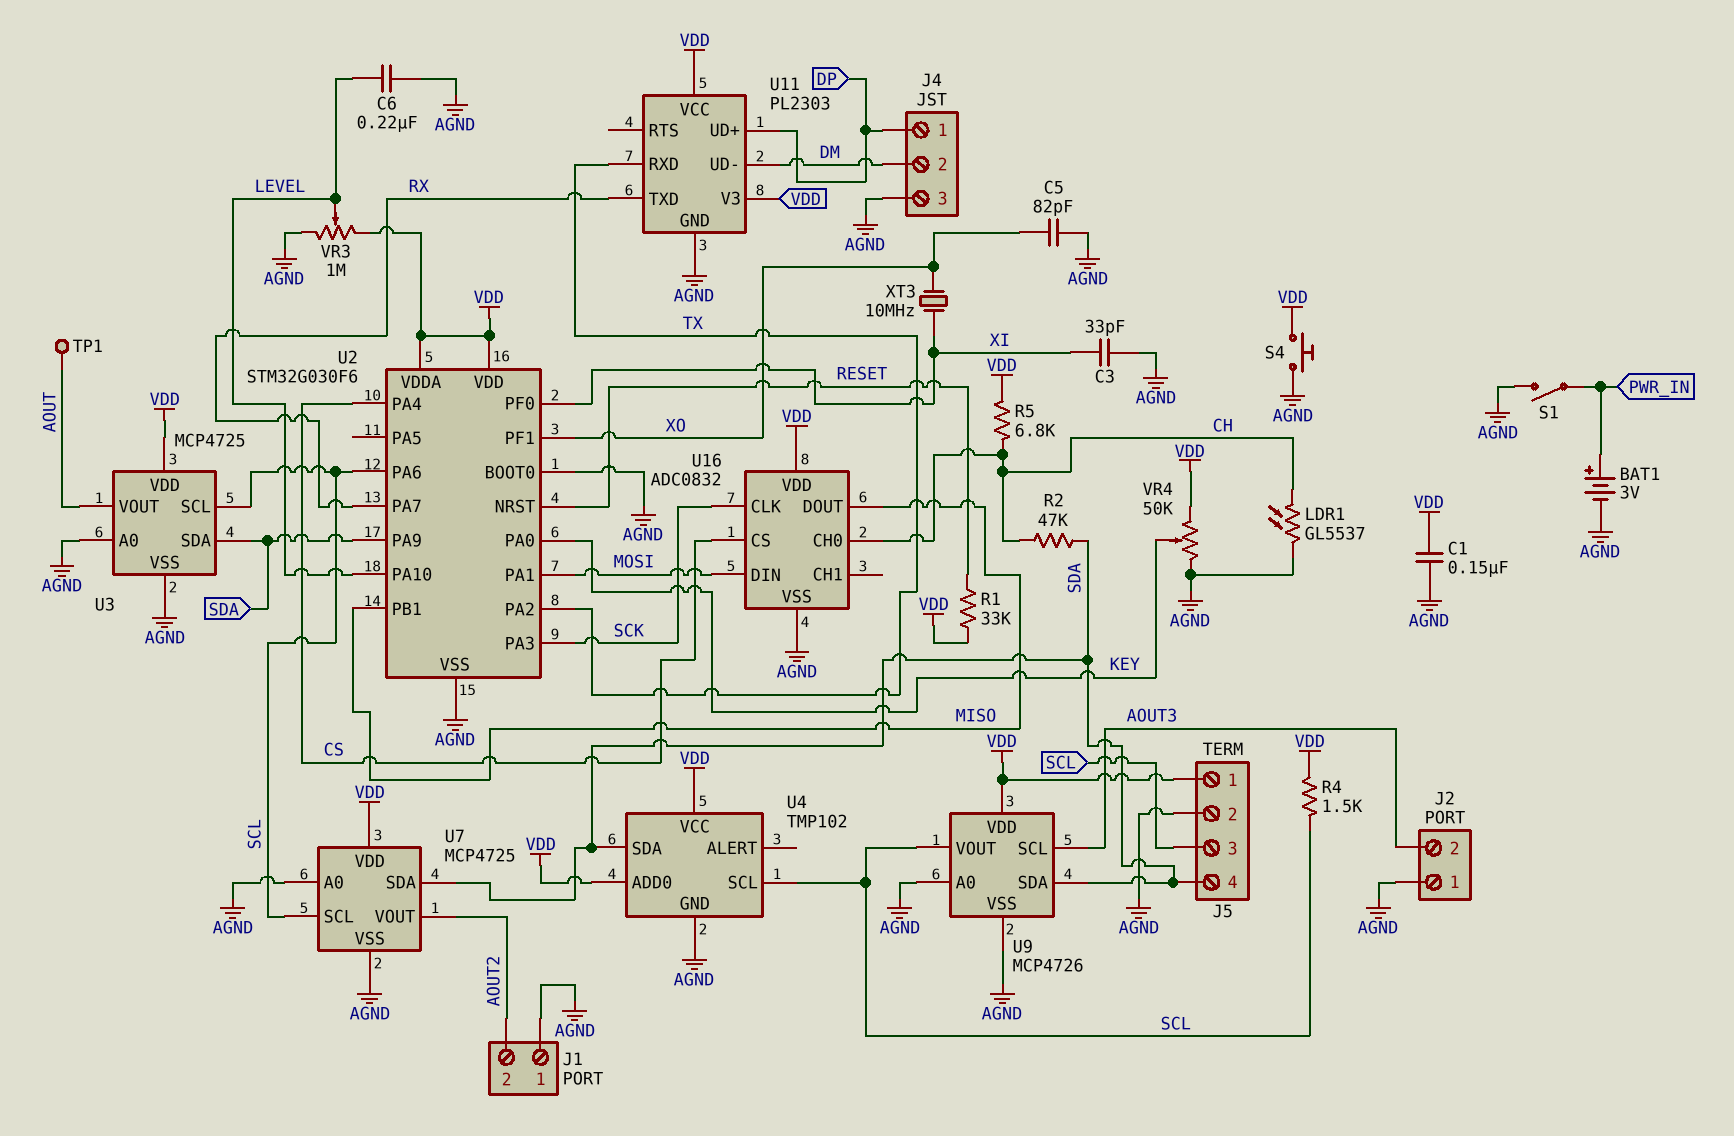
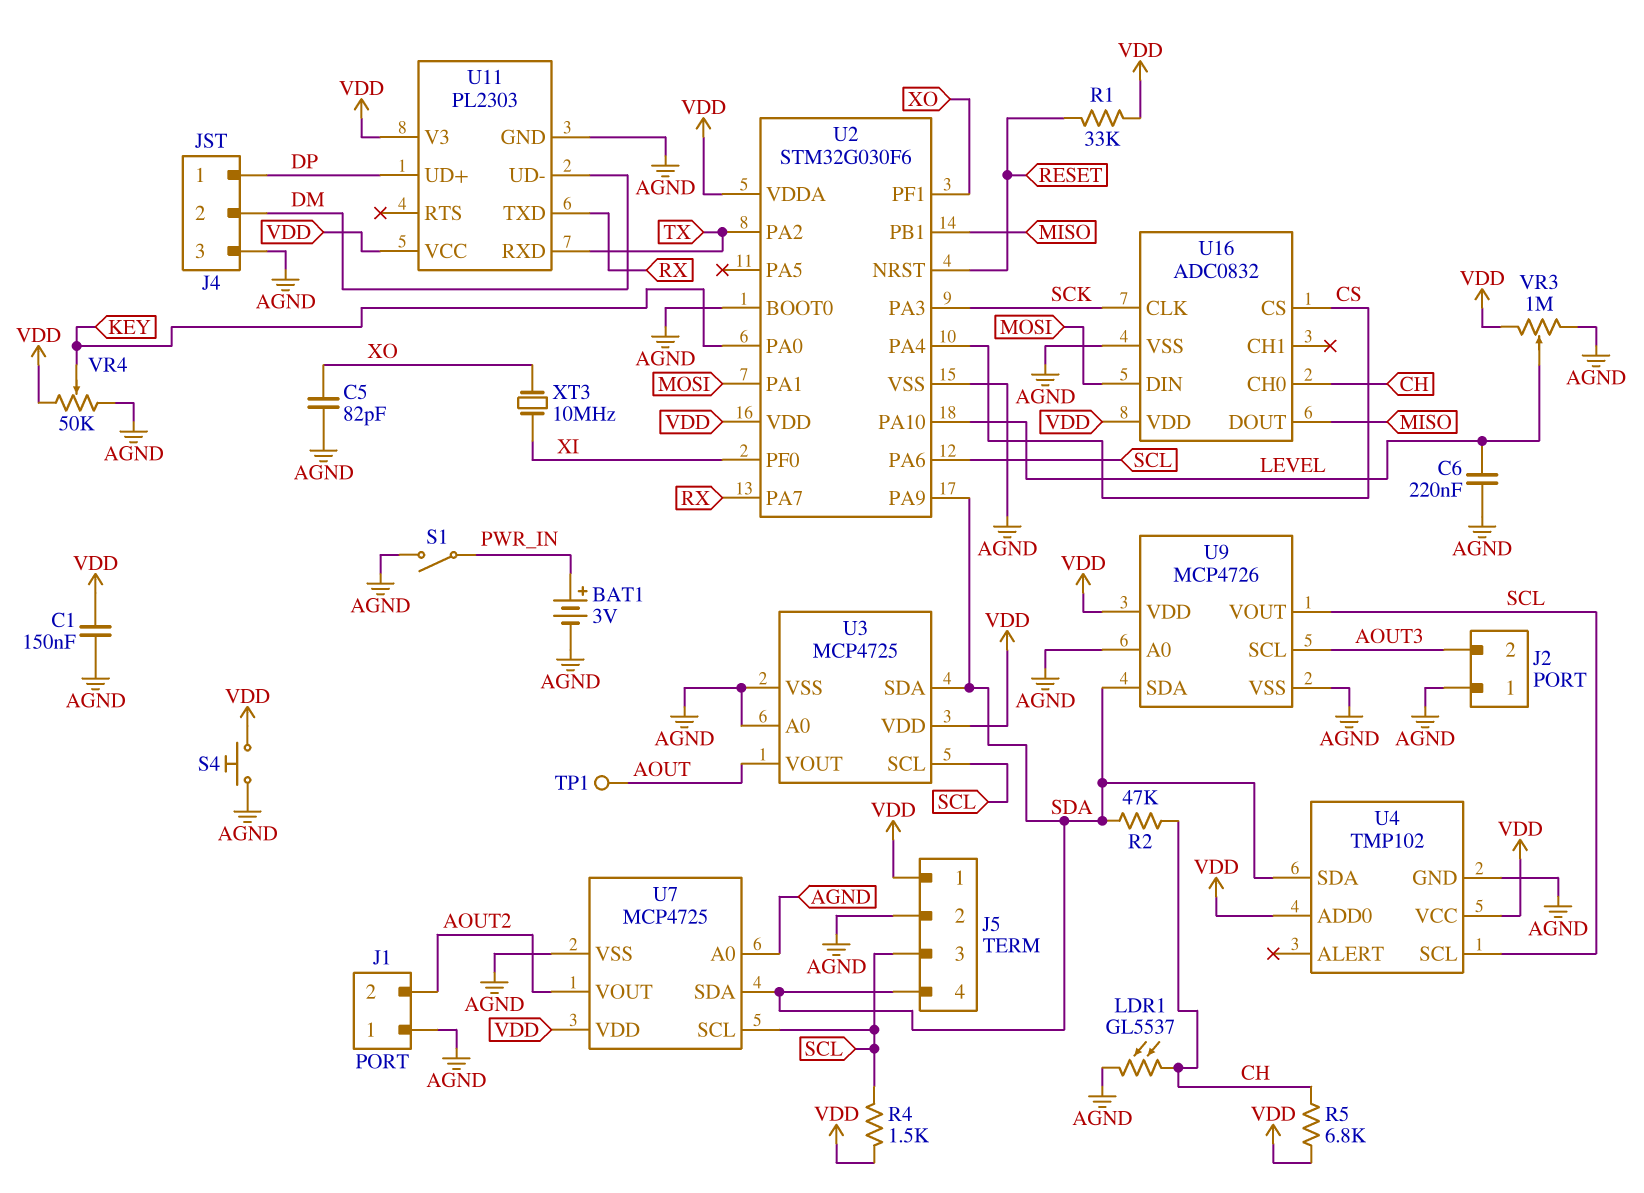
C3: 33pF (AGND, XI) -> none

